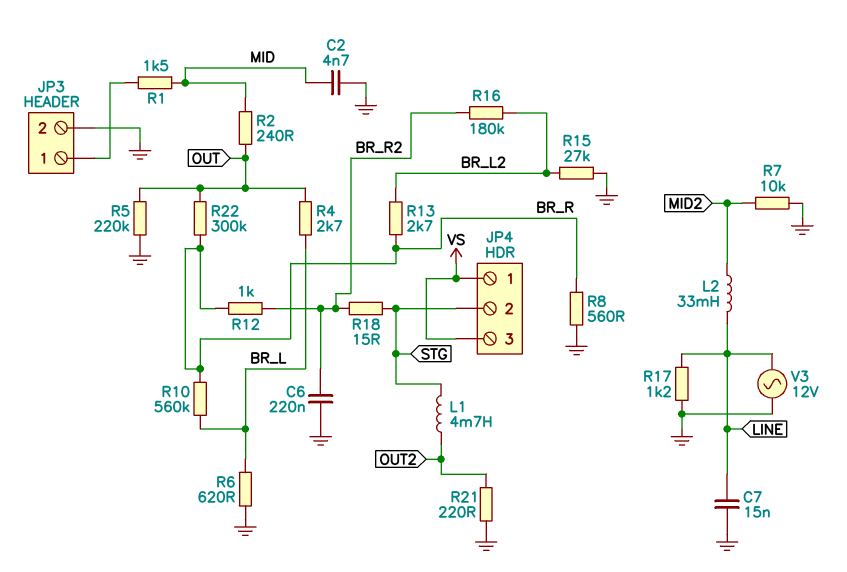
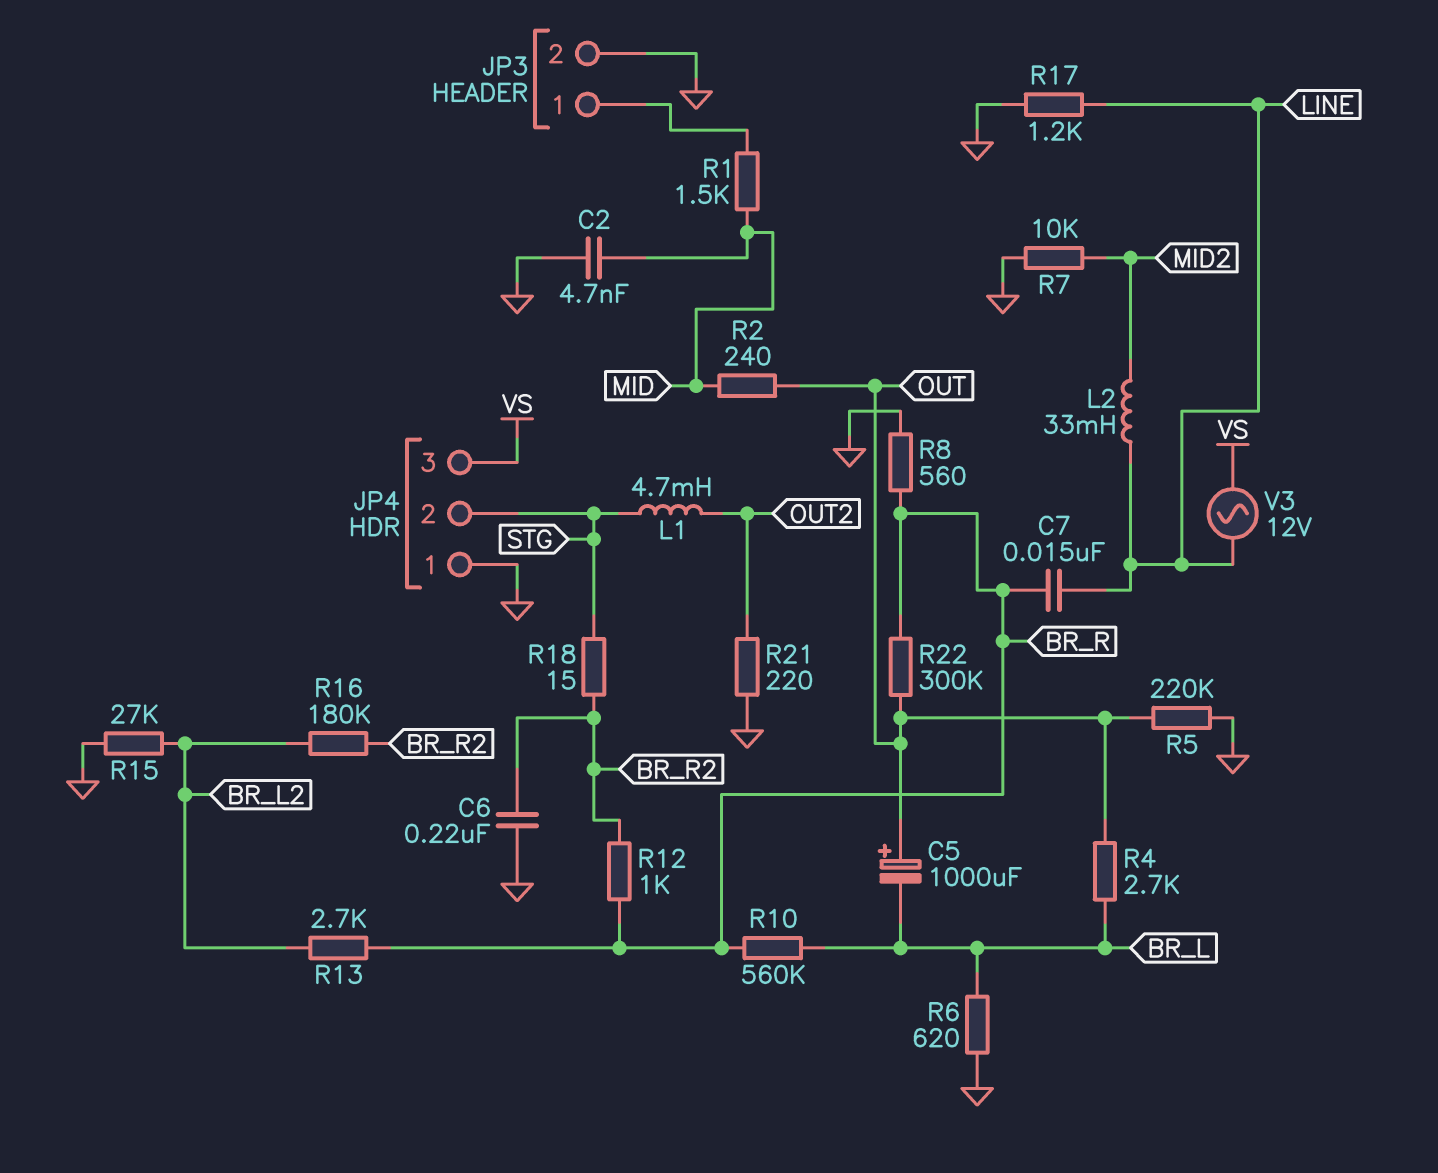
C5: none -> 1000uF (plus OUT, minus BR_L)
C7: 15nF (GND, LINE) -> 15nF (BR_R, LINE)
JP4 pin 1: VS -> GND
V3: AC 12V (GND, LINE) -> AC 12V (LINE, VS)

